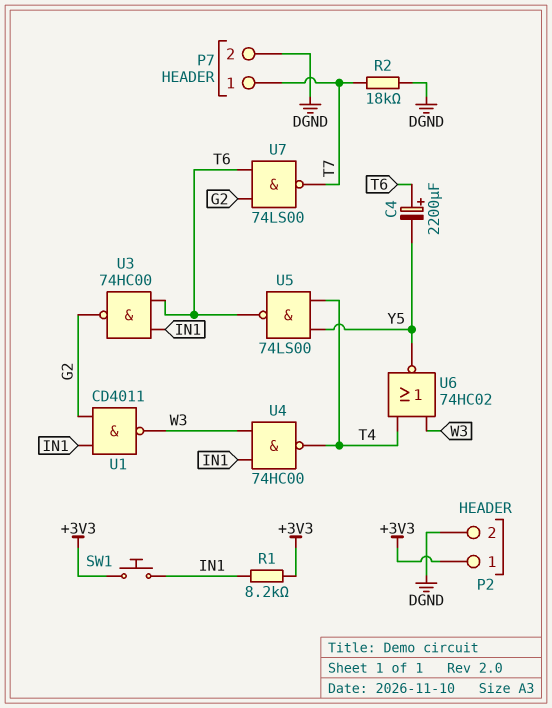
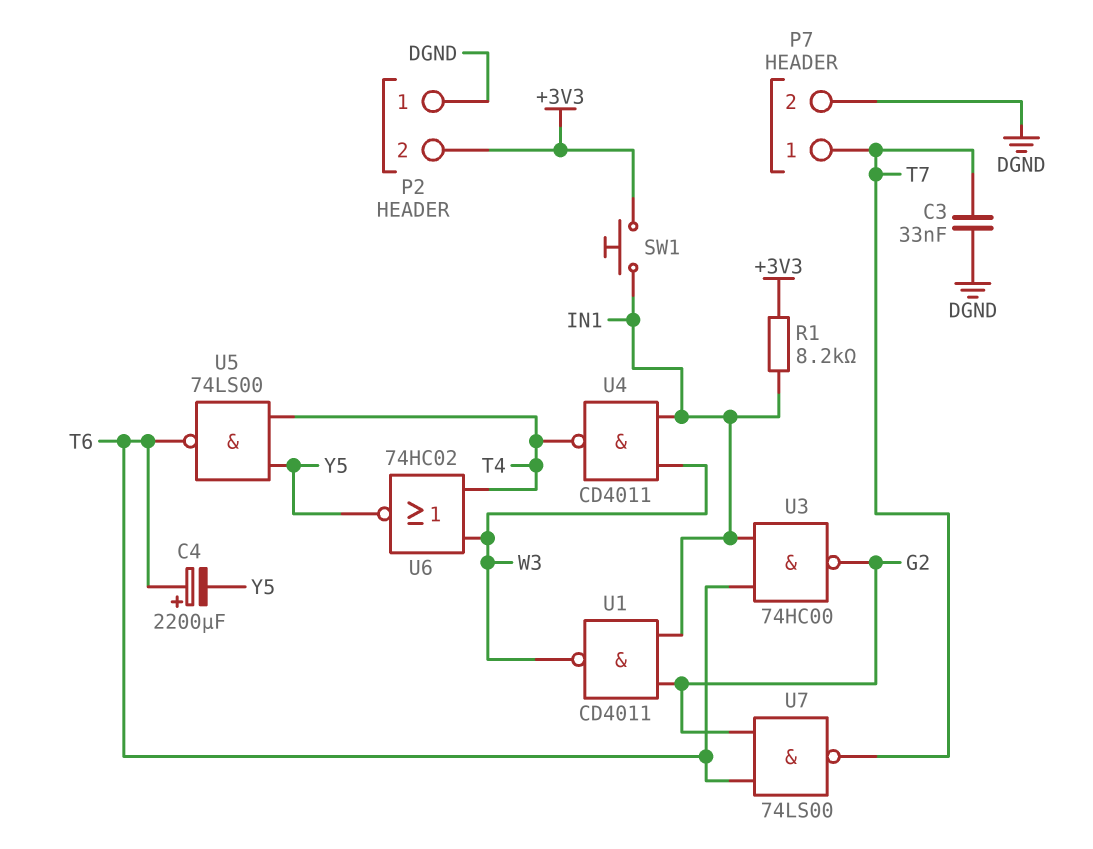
C3: none -> 33nF (DGND, T7)
P2 pin 1: +3V3 -> DGND
P2 pin 2: DGND -> +3V3
R2: 18k (DGND, T7) -> none
U4: NAND 74HC00 (in IN1, in W3, out T4) -> NAND CD4011 (in IN1, in W3, out T4)

